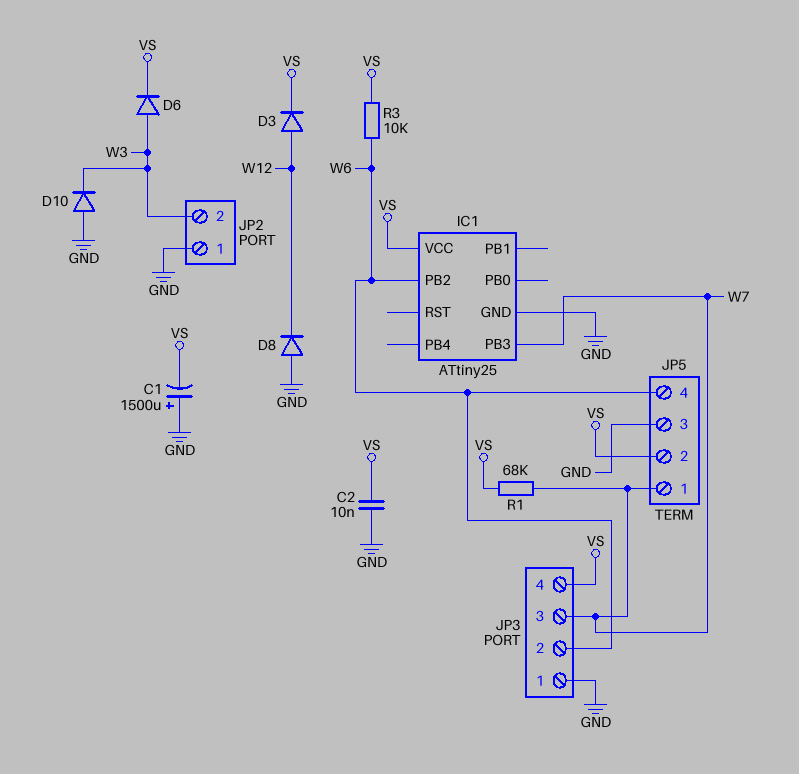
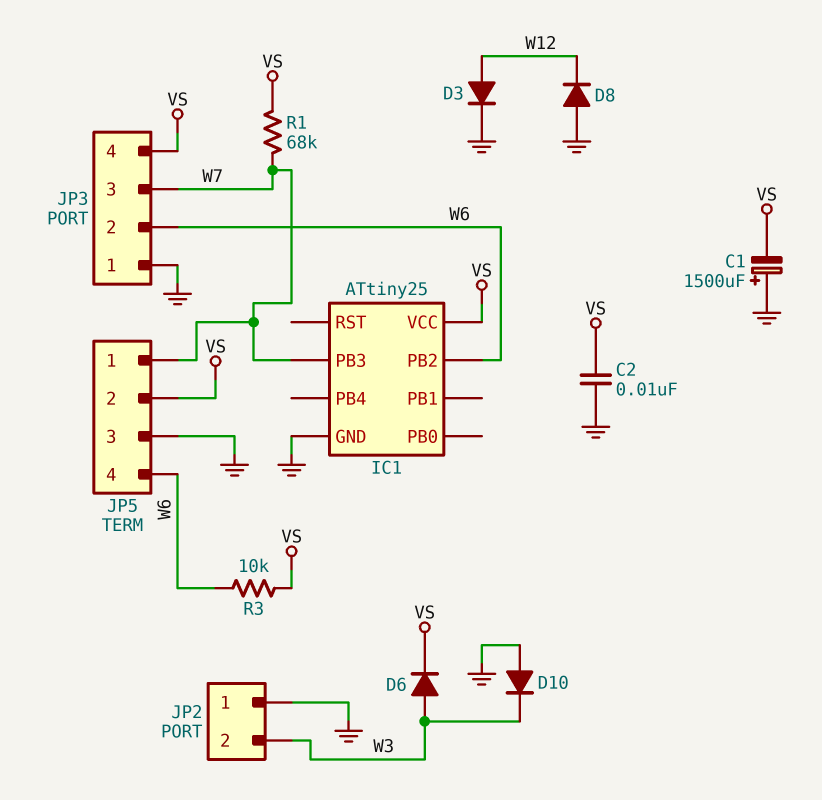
D3: diode (A W12, K VS) -> diode (A W12, K GND)

